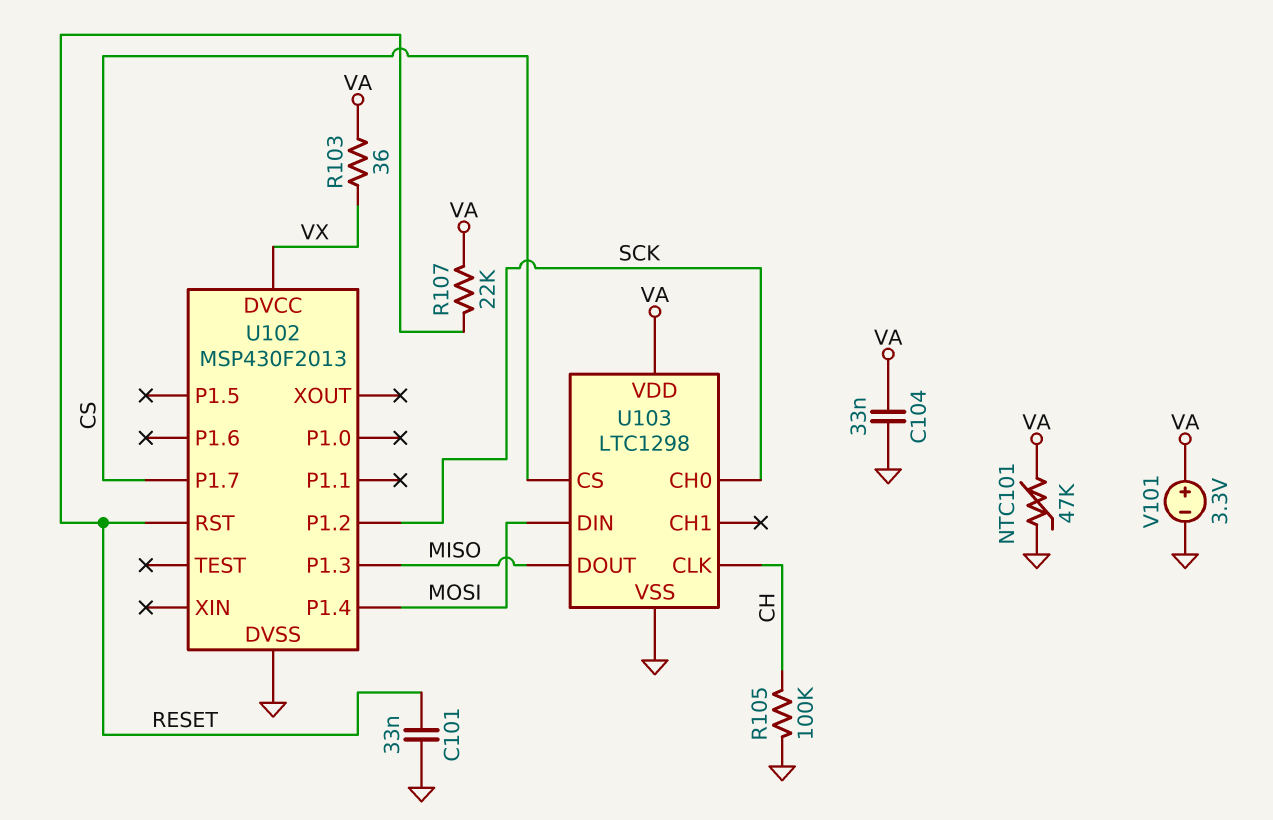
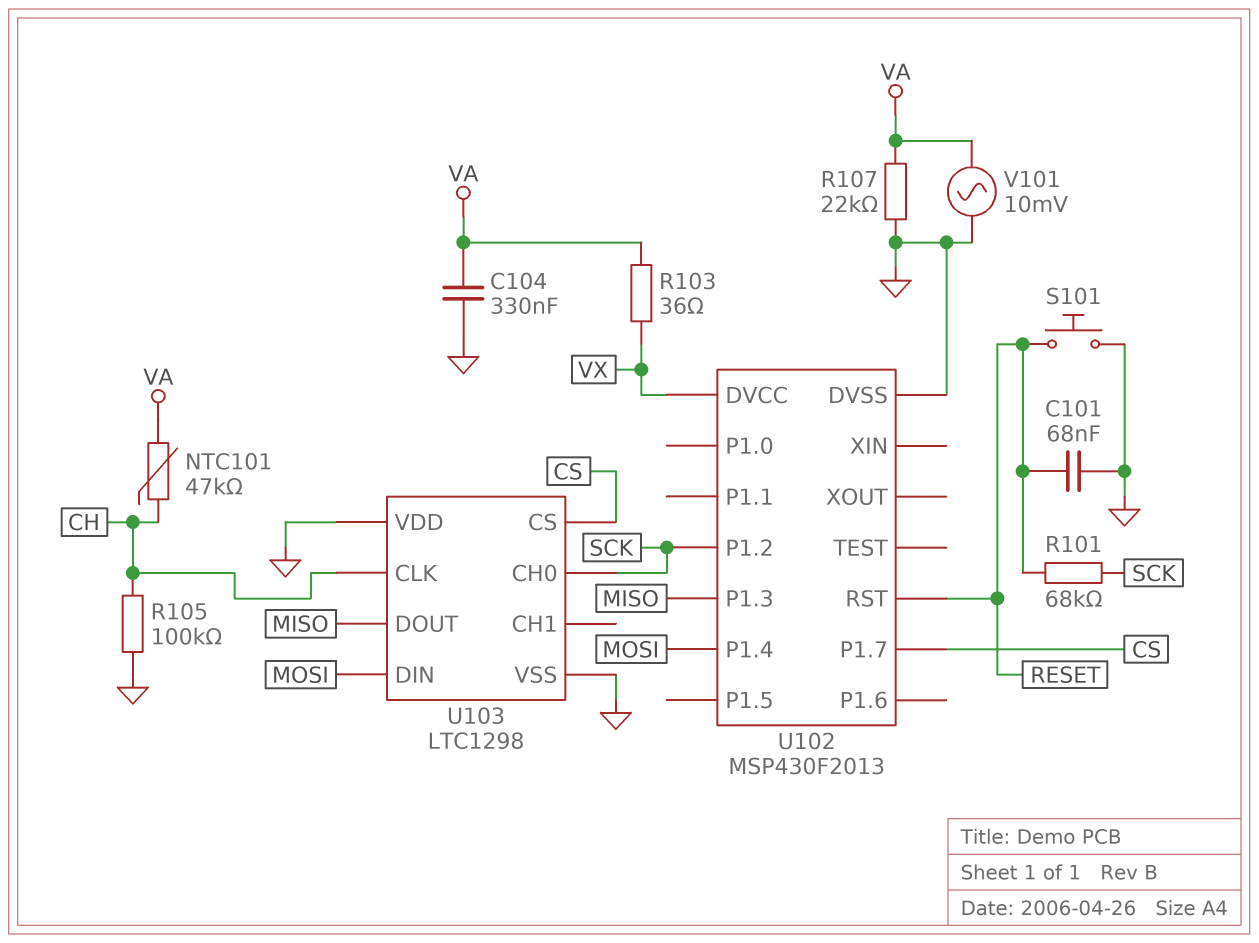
C101: 33nF (GND, RESET) -> 68nF (GND, RESET)
C104: 33nF (GND, VA) -> 330nF (GND, VA)
NTC101: 47k (GND, VA) -> 47k (CH, VA)
R101: none -> 68k (RESET, SCK)
R107: 22k (RESET, VA) -> 22k (GND, VA)
S101: none -> button (GND, RESET)
U103 pin VDD: VA -> GND
V101: 3.3V (plus VA, minus GND) -> AC 10mV (GND, VA)

